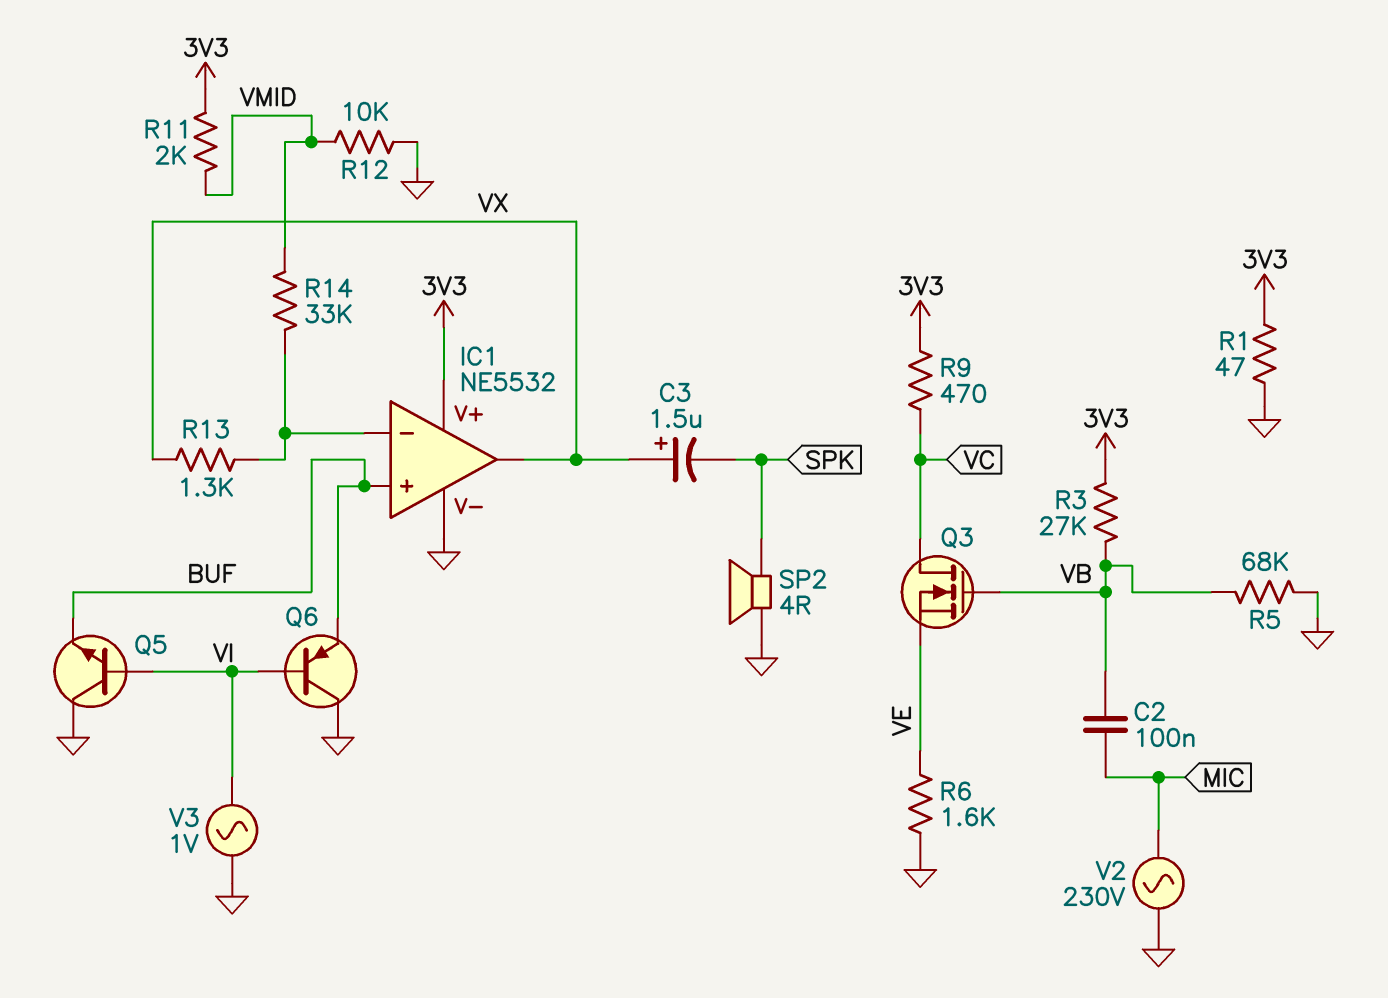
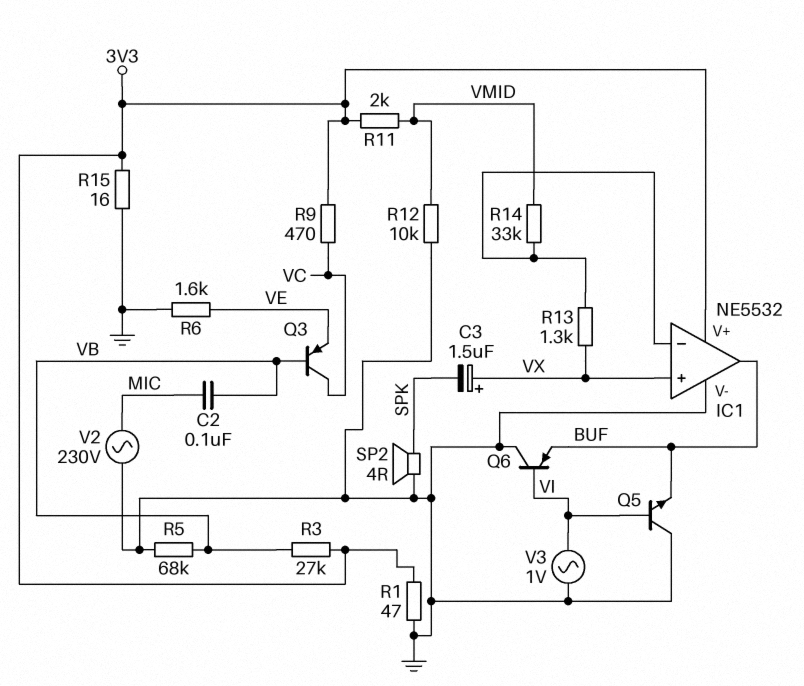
IC1 pin in+: BUF -> VX
IC1 pin out: VX -> BUF
Q3: NMOS (G VB, D VC, S VE) -> PNP (B VB, C VC, E VE)
R15: none -> 16 (3V3, GND)

